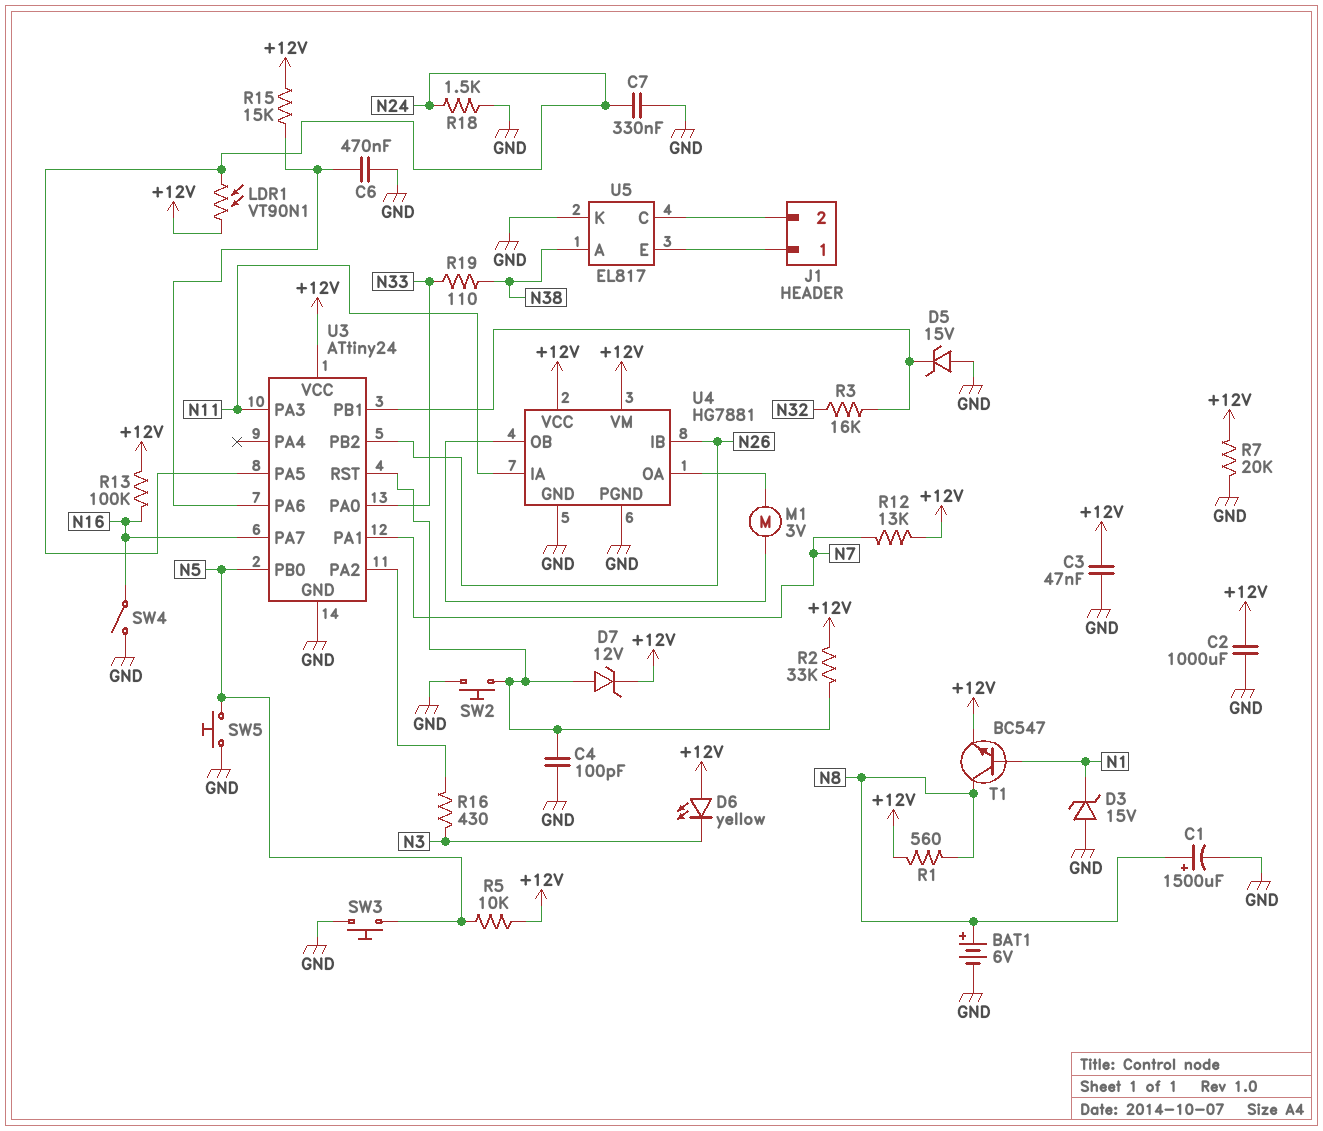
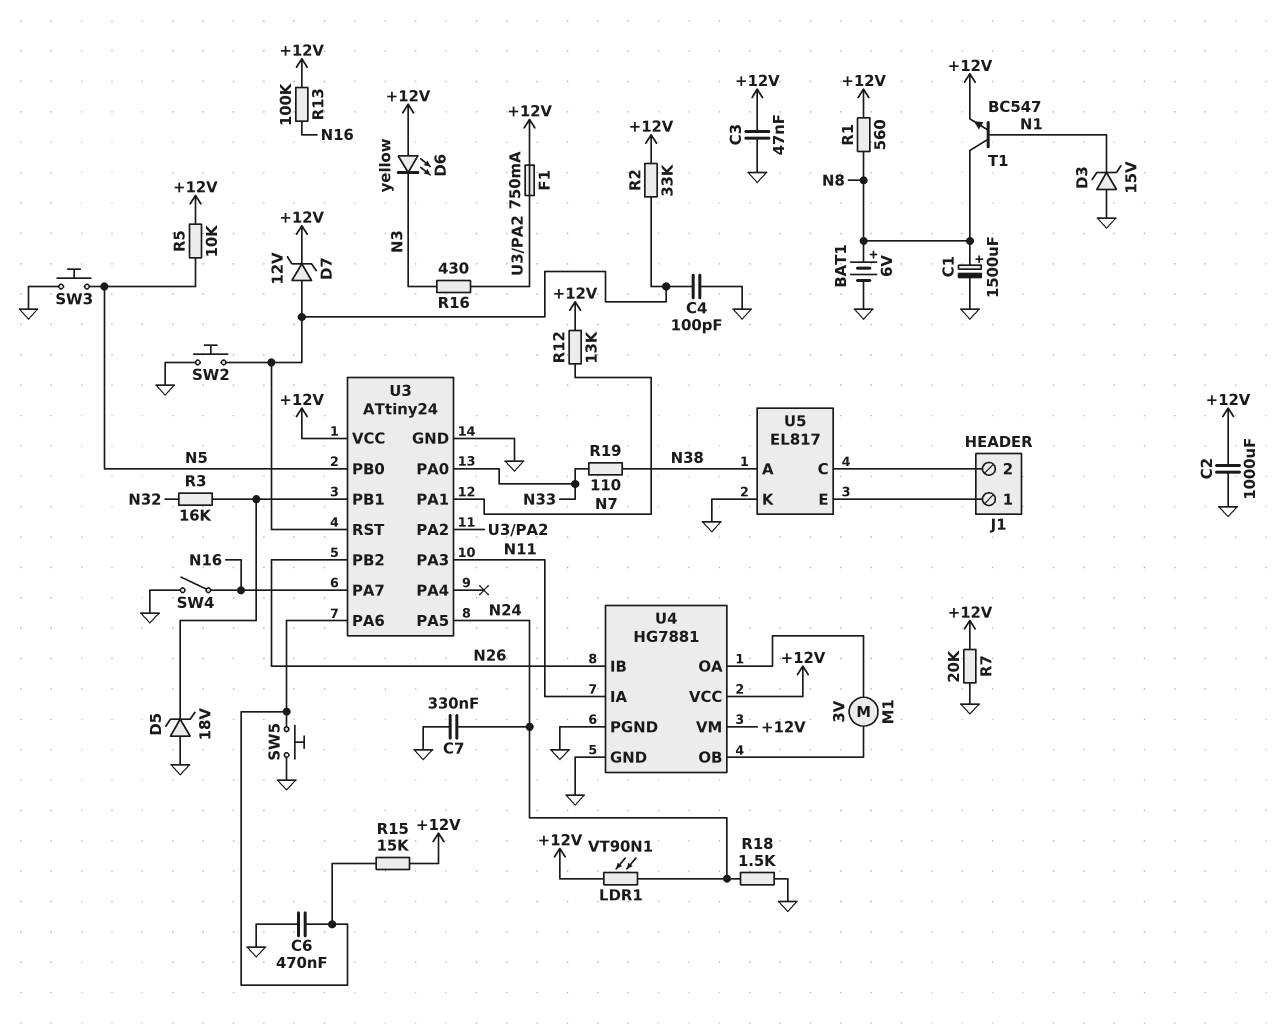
D5: zener 15V (A GND, K U3/PB1) -> zener 18V (A GND, K U3/PB1)
F1: none -> 750mA (+12V, U3/PA2)
SW5: button (GND, N5) -> button (GND, U3/PA6)

